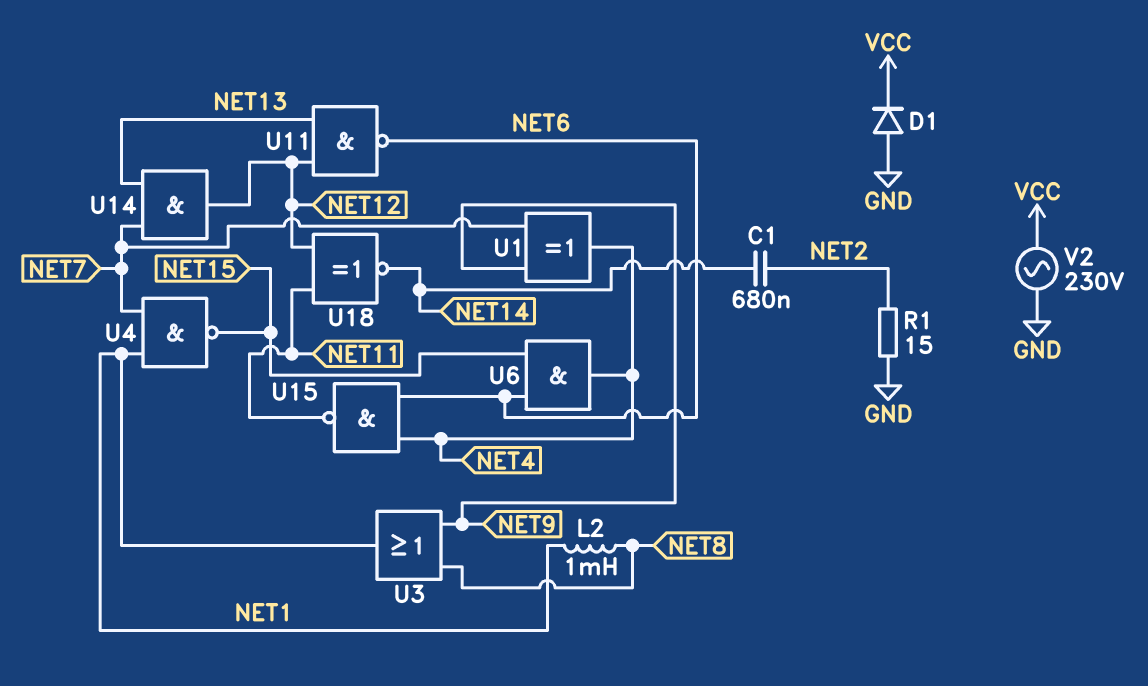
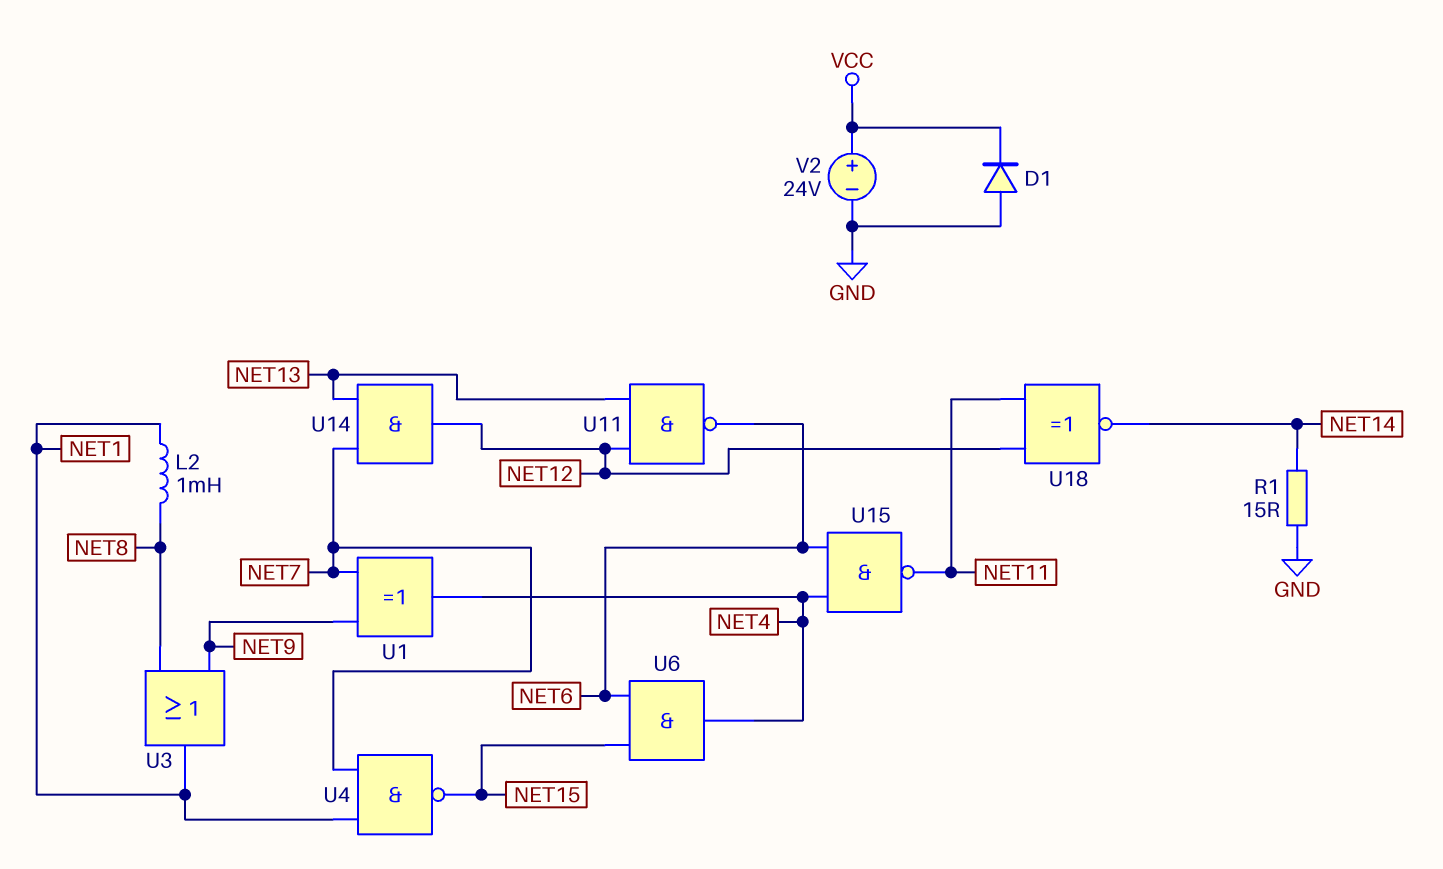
C1: 680nF (NET2, NET14) -> none
R1: 15 (GND, NET2) -> 15 (GND, NET14)
V2: AC 230V (GND, VCC) -> 24V (plus VCC, minus GND)

